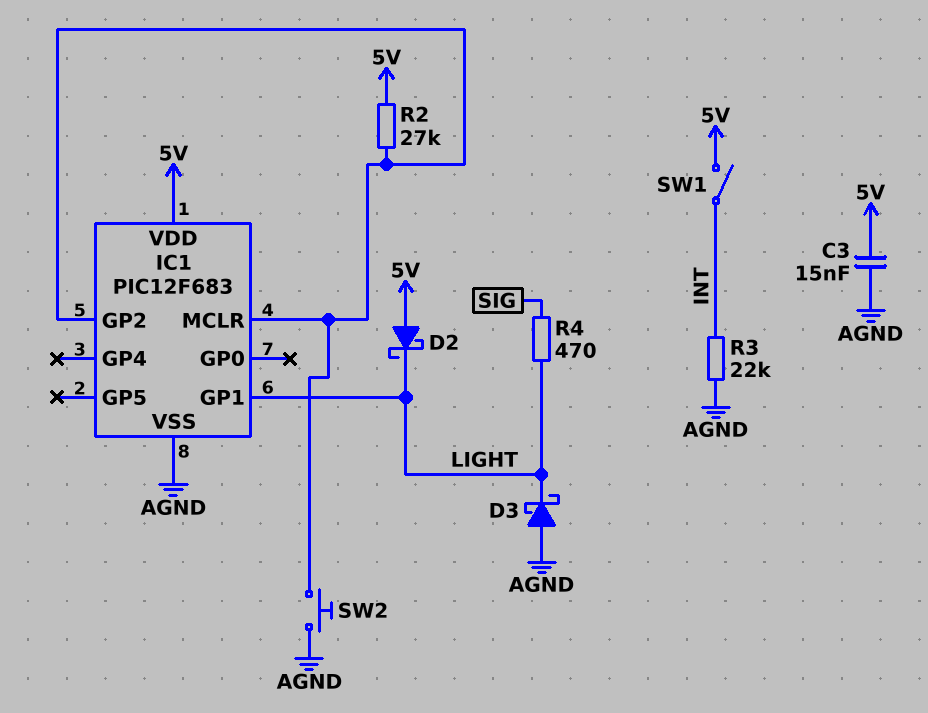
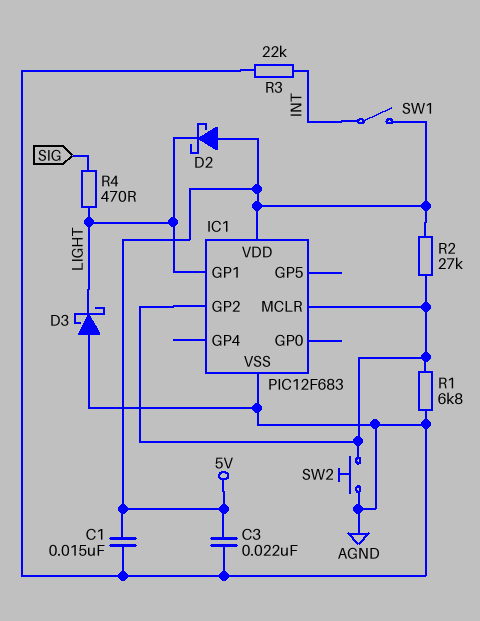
C1: none -> 15nF (5V, AGND)
C3: 15nF (5V, AGND) -> 22nF (5V, AGND)
R1: none -> 6.8k (AGND, IC1/GP2)

